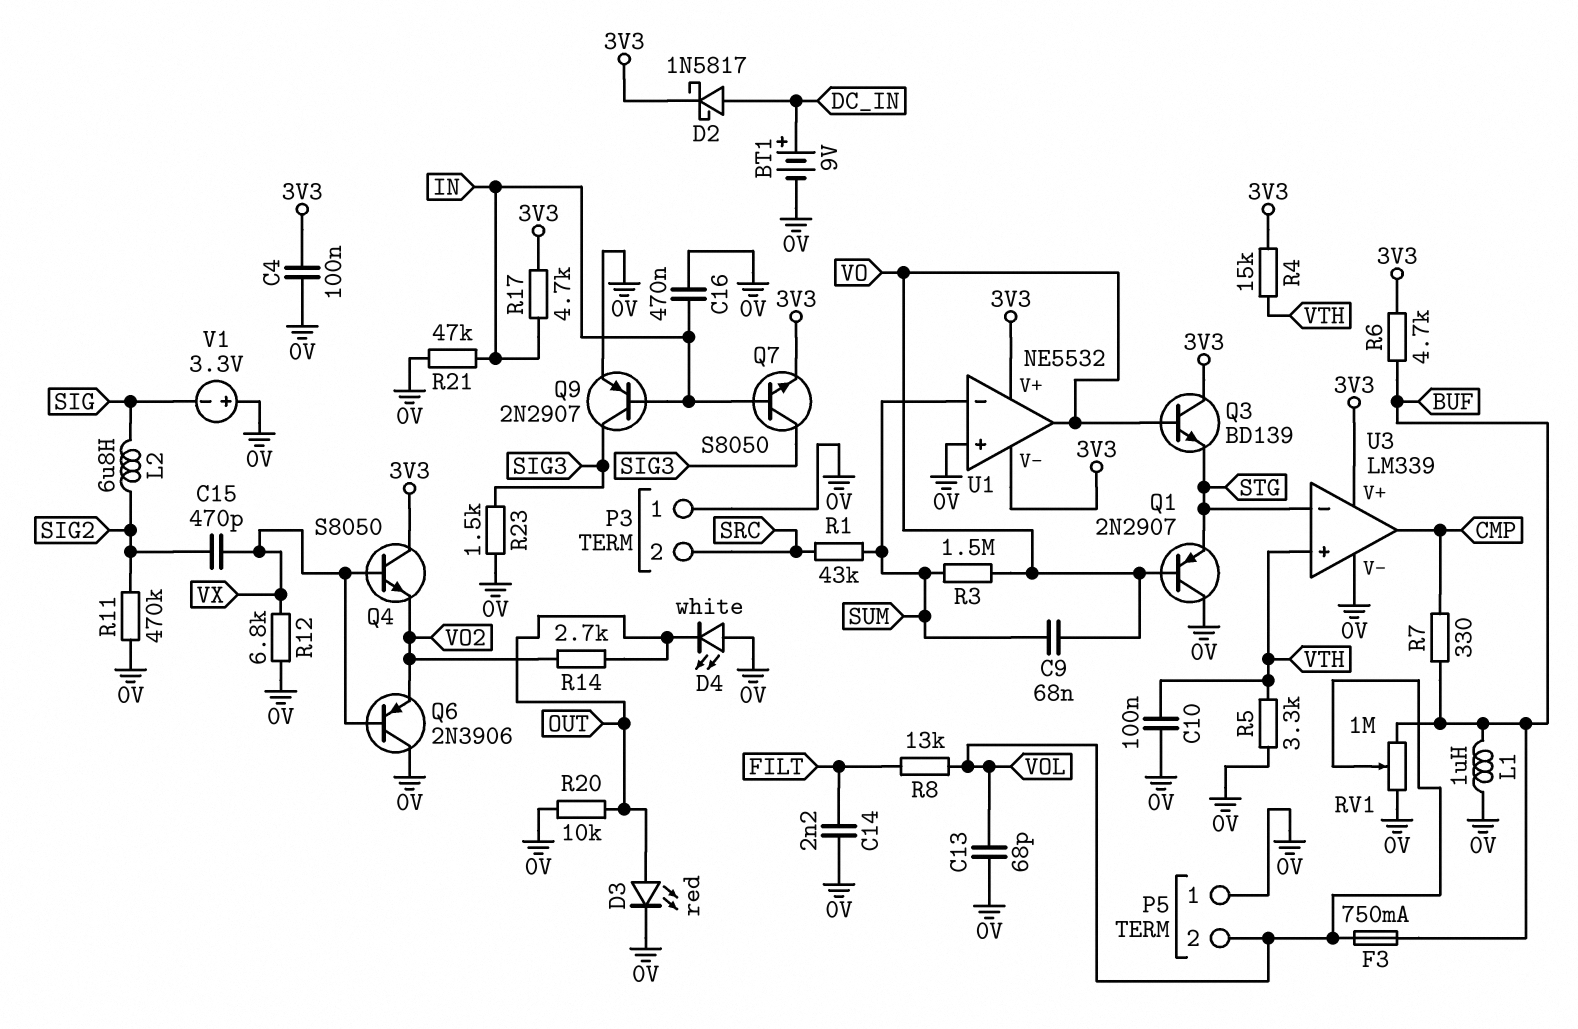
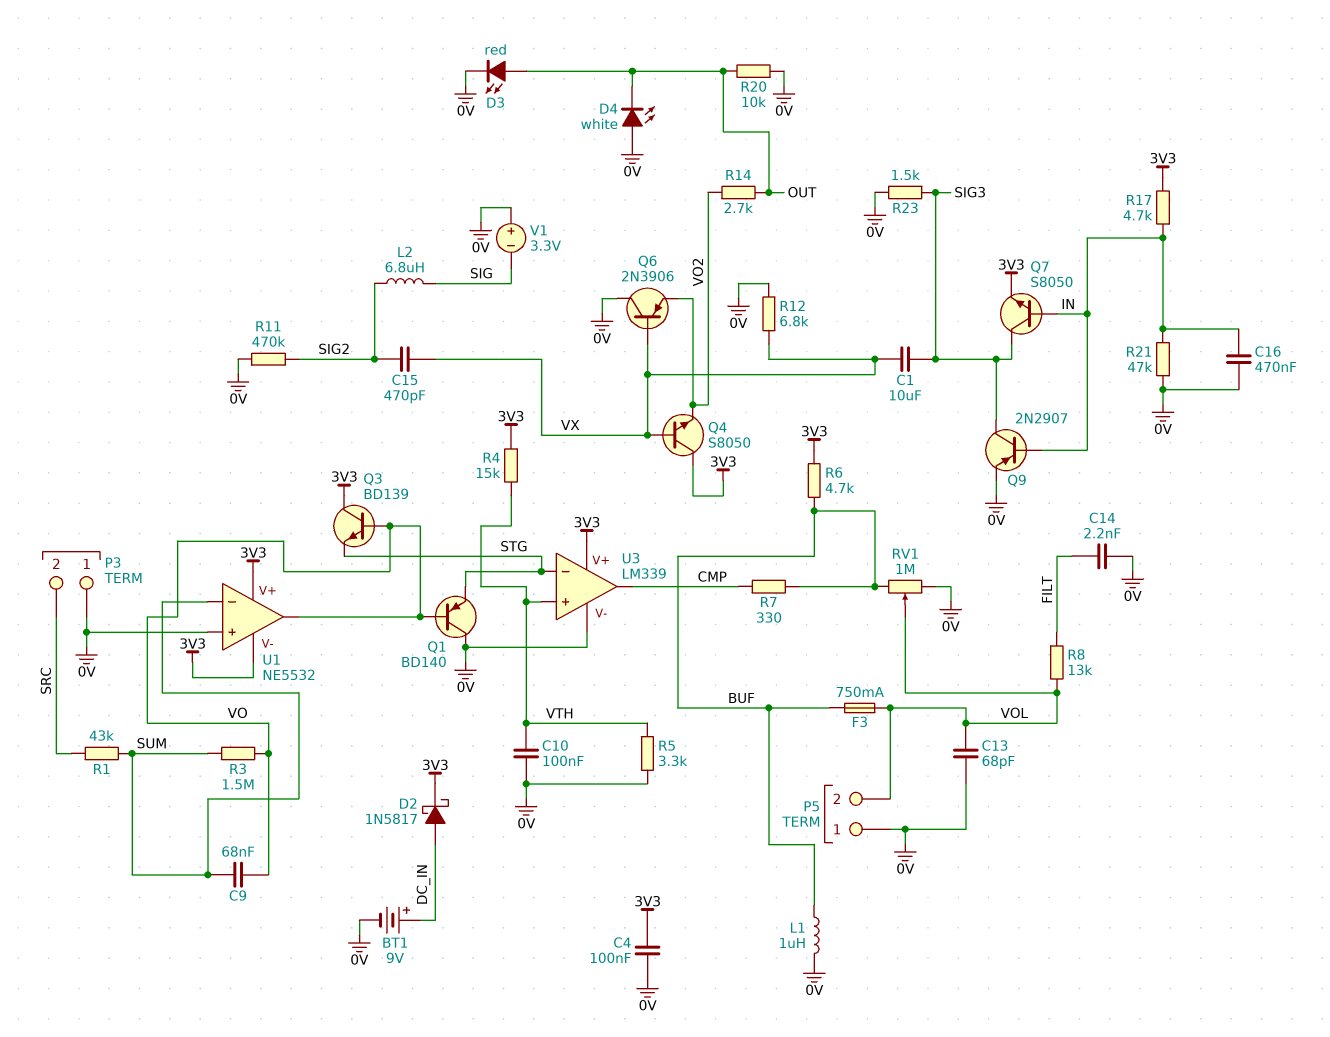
C1: none -> 10uF (SIG3, VX)
Q1: PNP 2N2907 (B VO, C 0V, E STG) -> PNP BD140 (B VO, C 0V, E STG)

